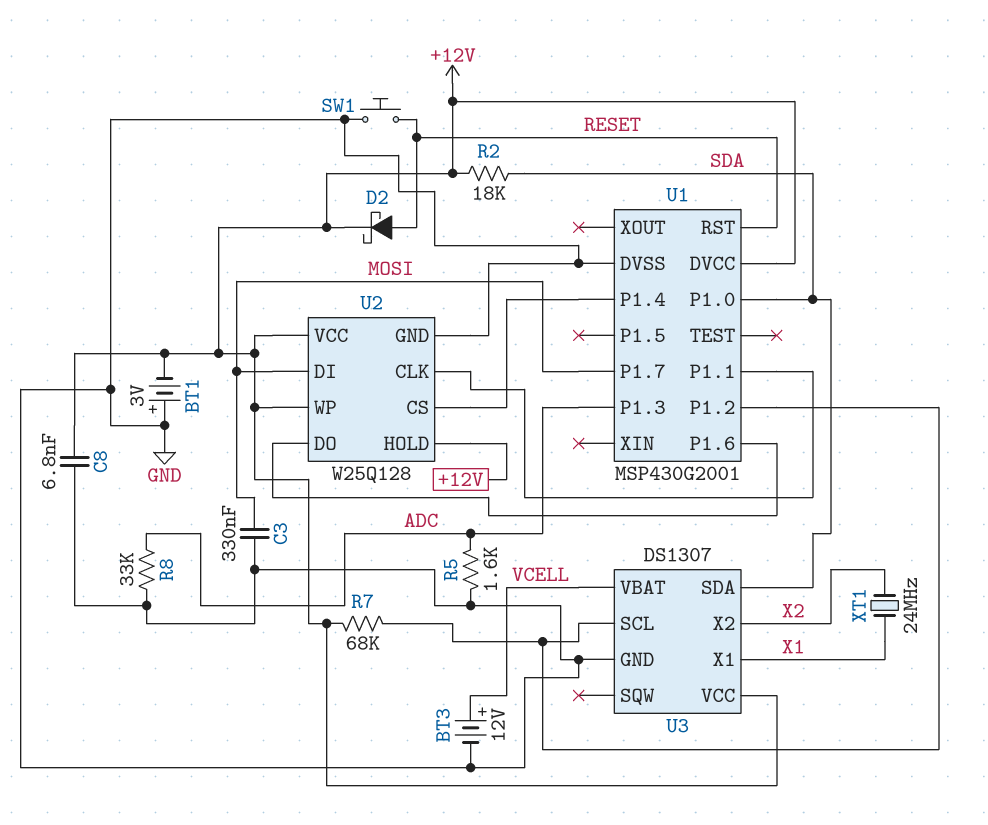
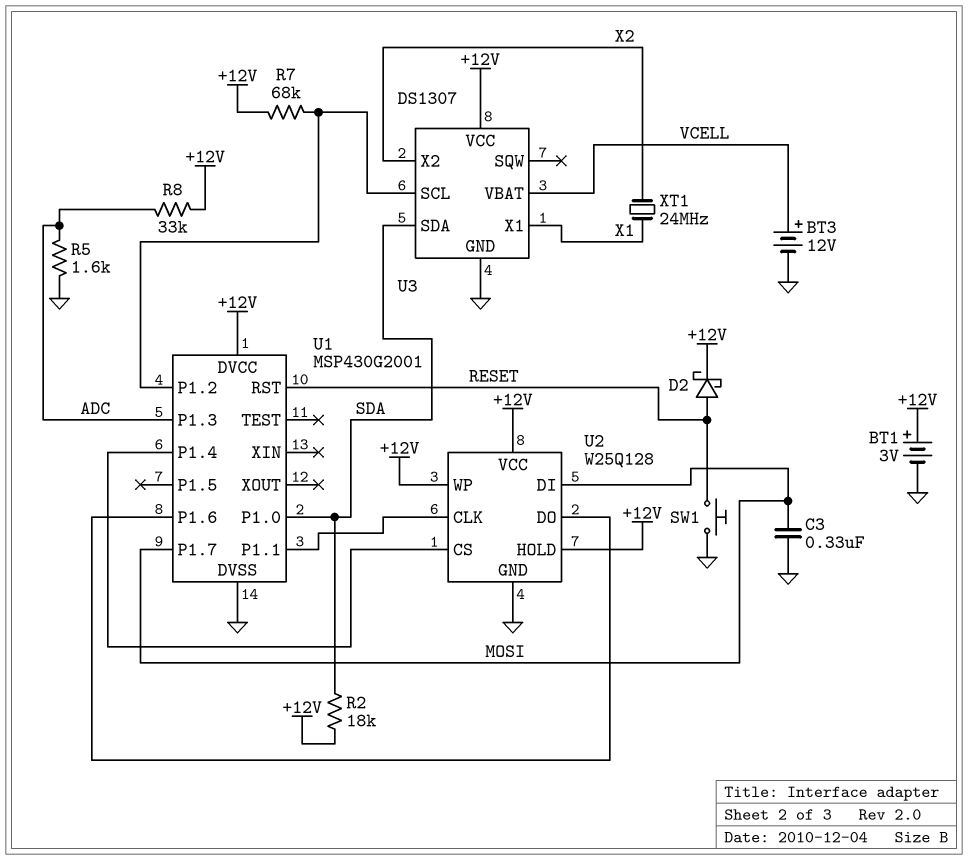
BT1: 3V (plus GND, minus +12V) -> 3V (plus +12V, minus GND)
C8: 6.8nF (+12V, GND) -> none
R8: 33k (ADC, GND) -> 33k (+12V, ADC)

